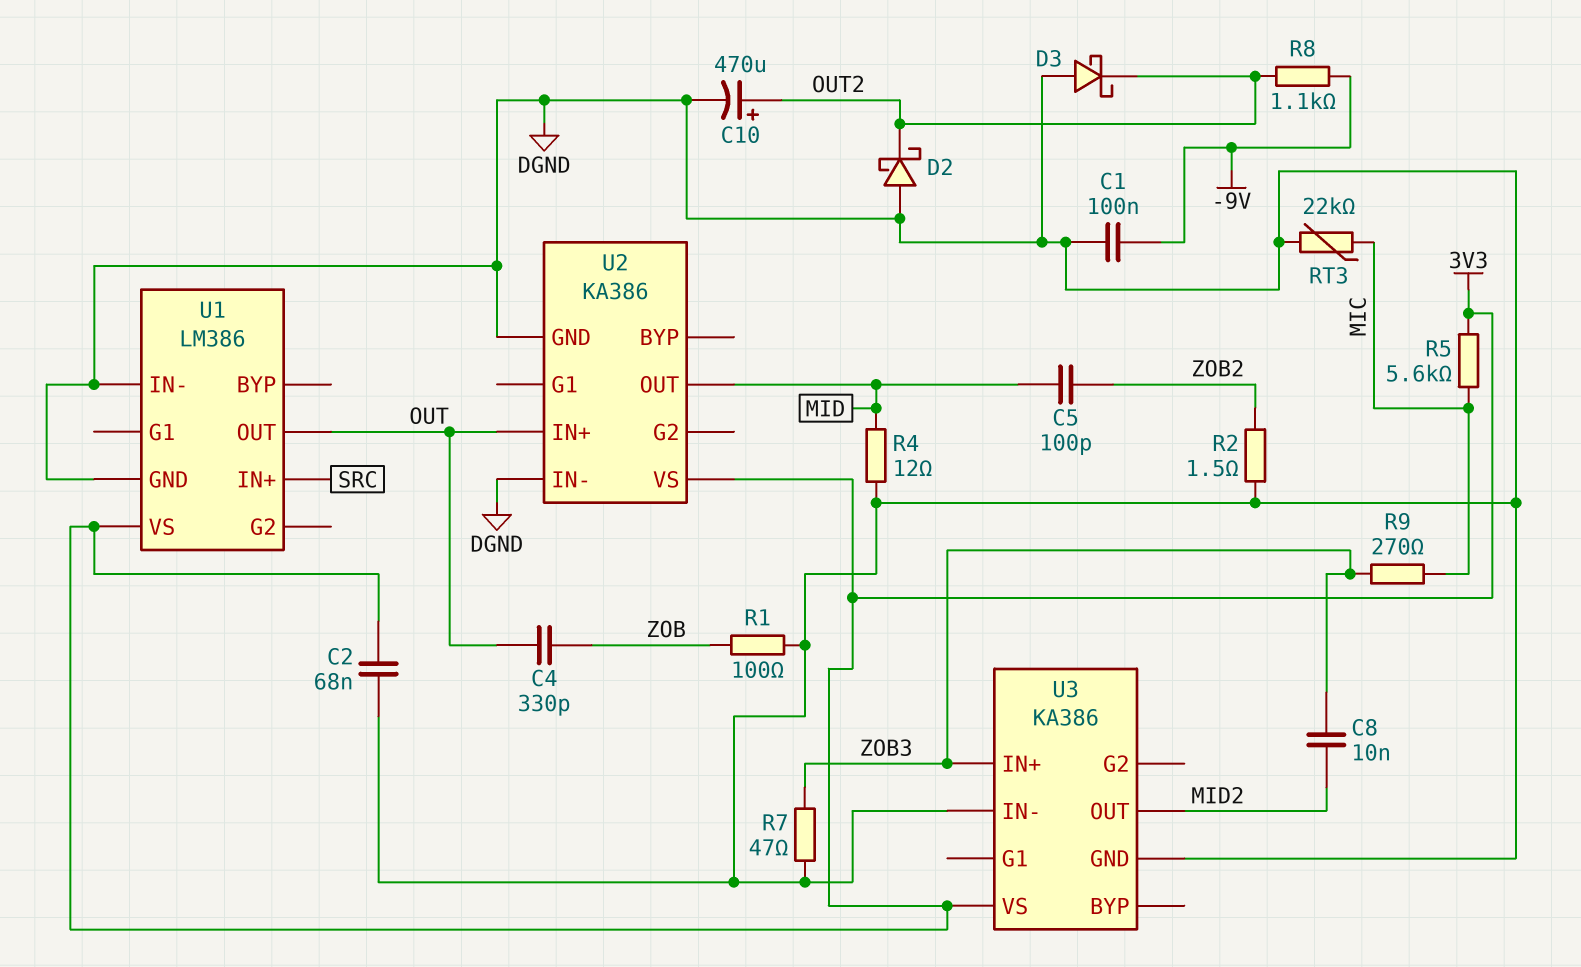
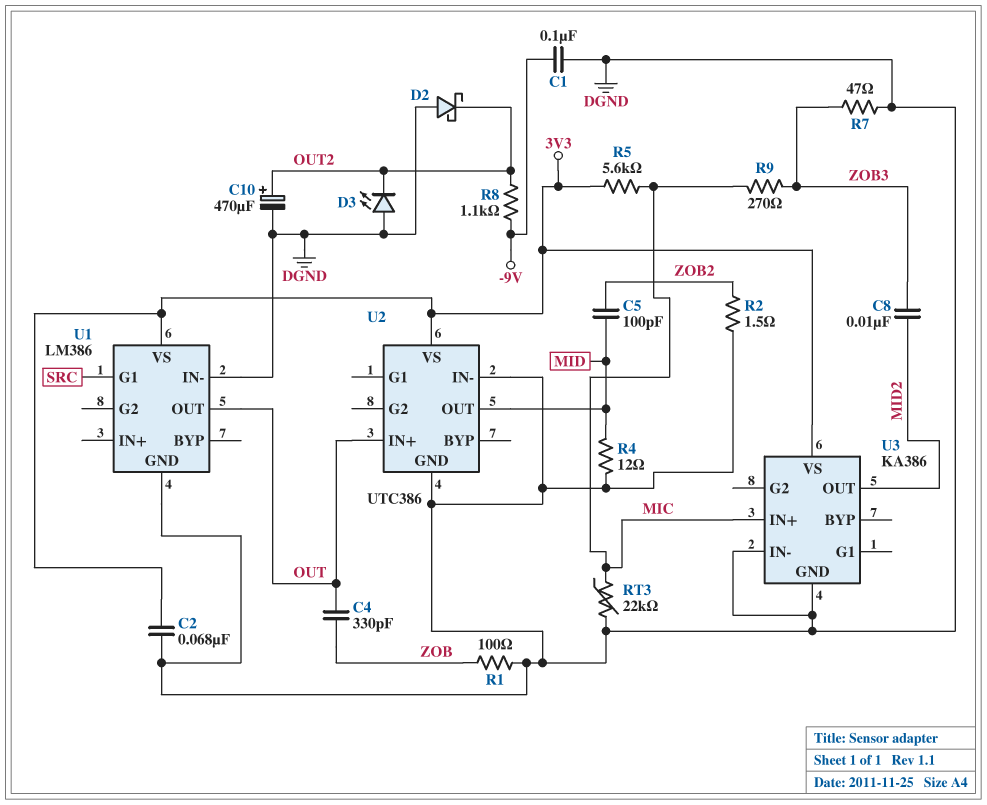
D3: schottky (A DGND, K OUT2) -> LED (A DGND, K OUT2)
U1 pin G1: none -> SRC
U1 pin IN+: SRC -> none
U2: KA386 -> UTC386
U3 pin IN+: ZOB3 -> MIC

